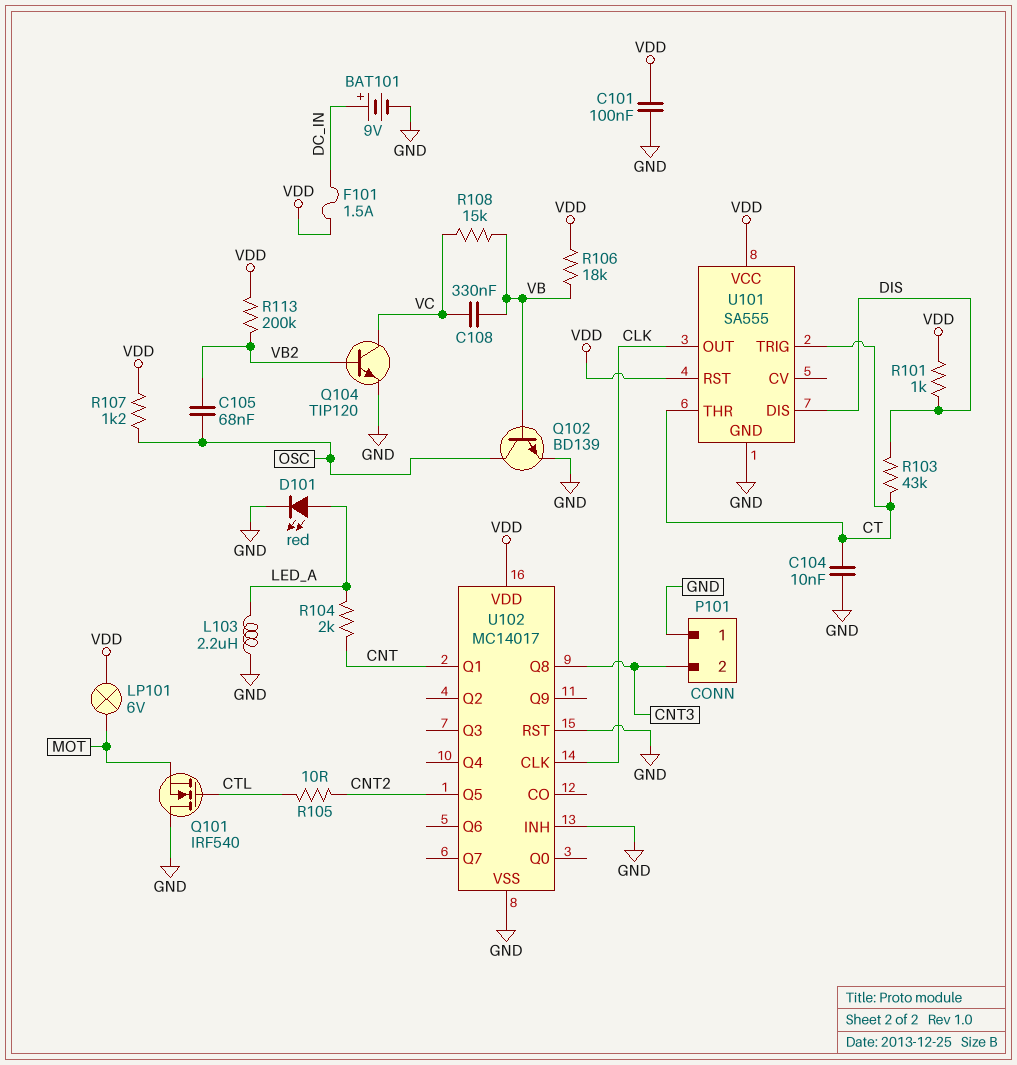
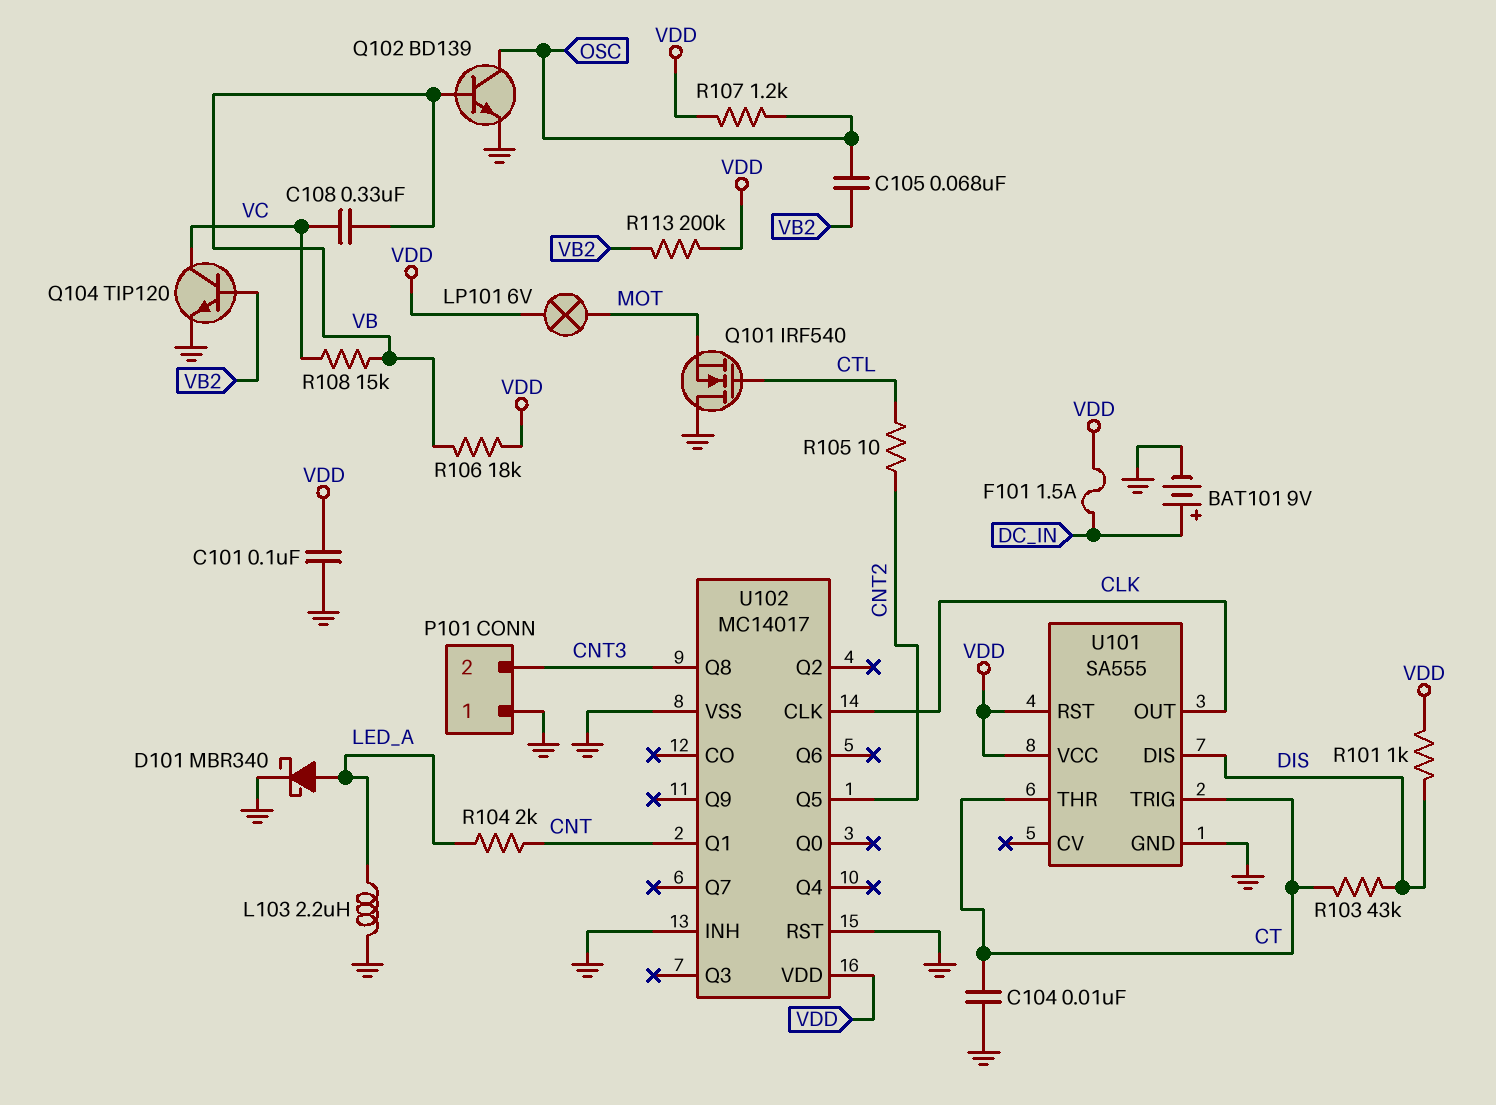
D101: LED red (A LED_A, K GND) -> schottky MBR340 (A LED_A, K GND)

